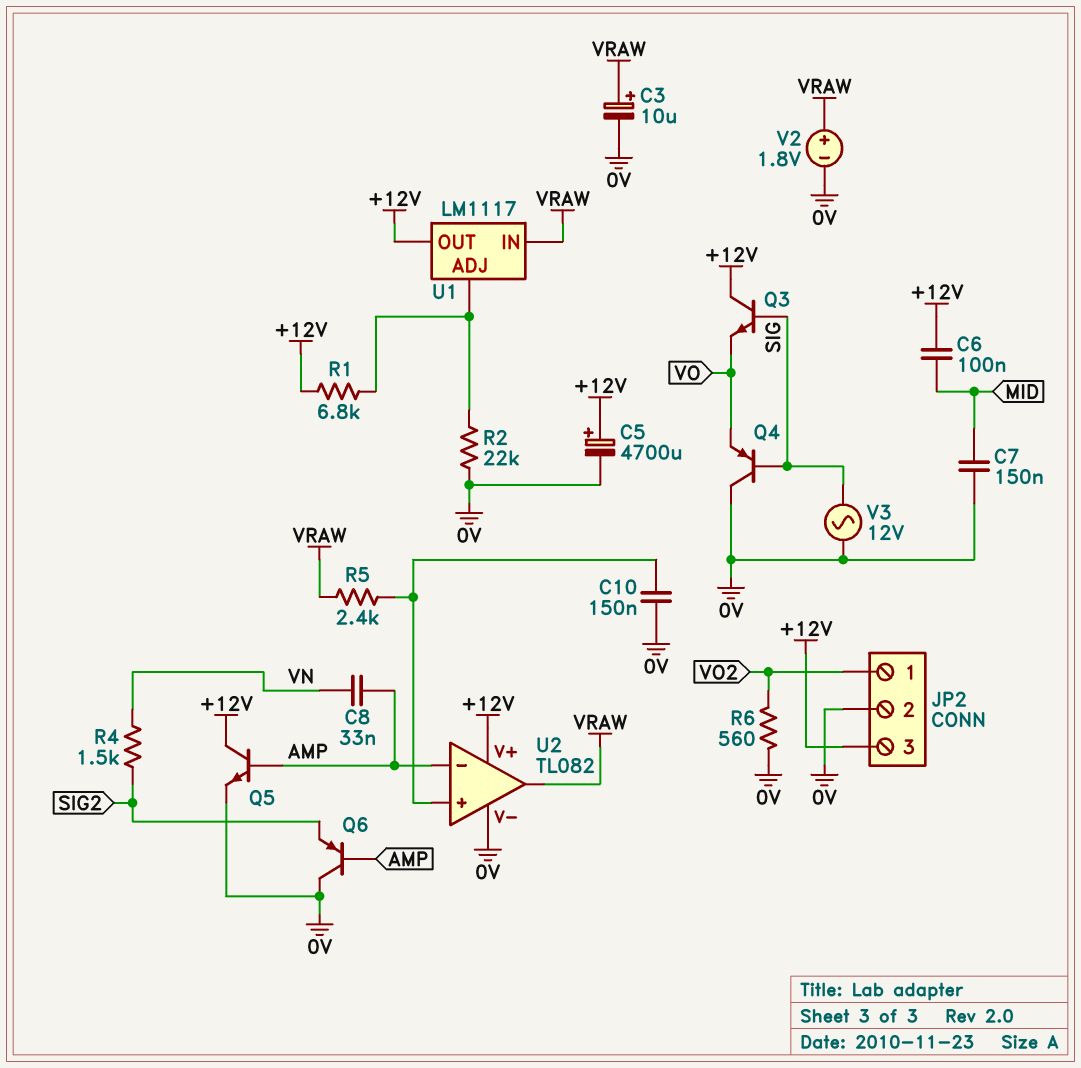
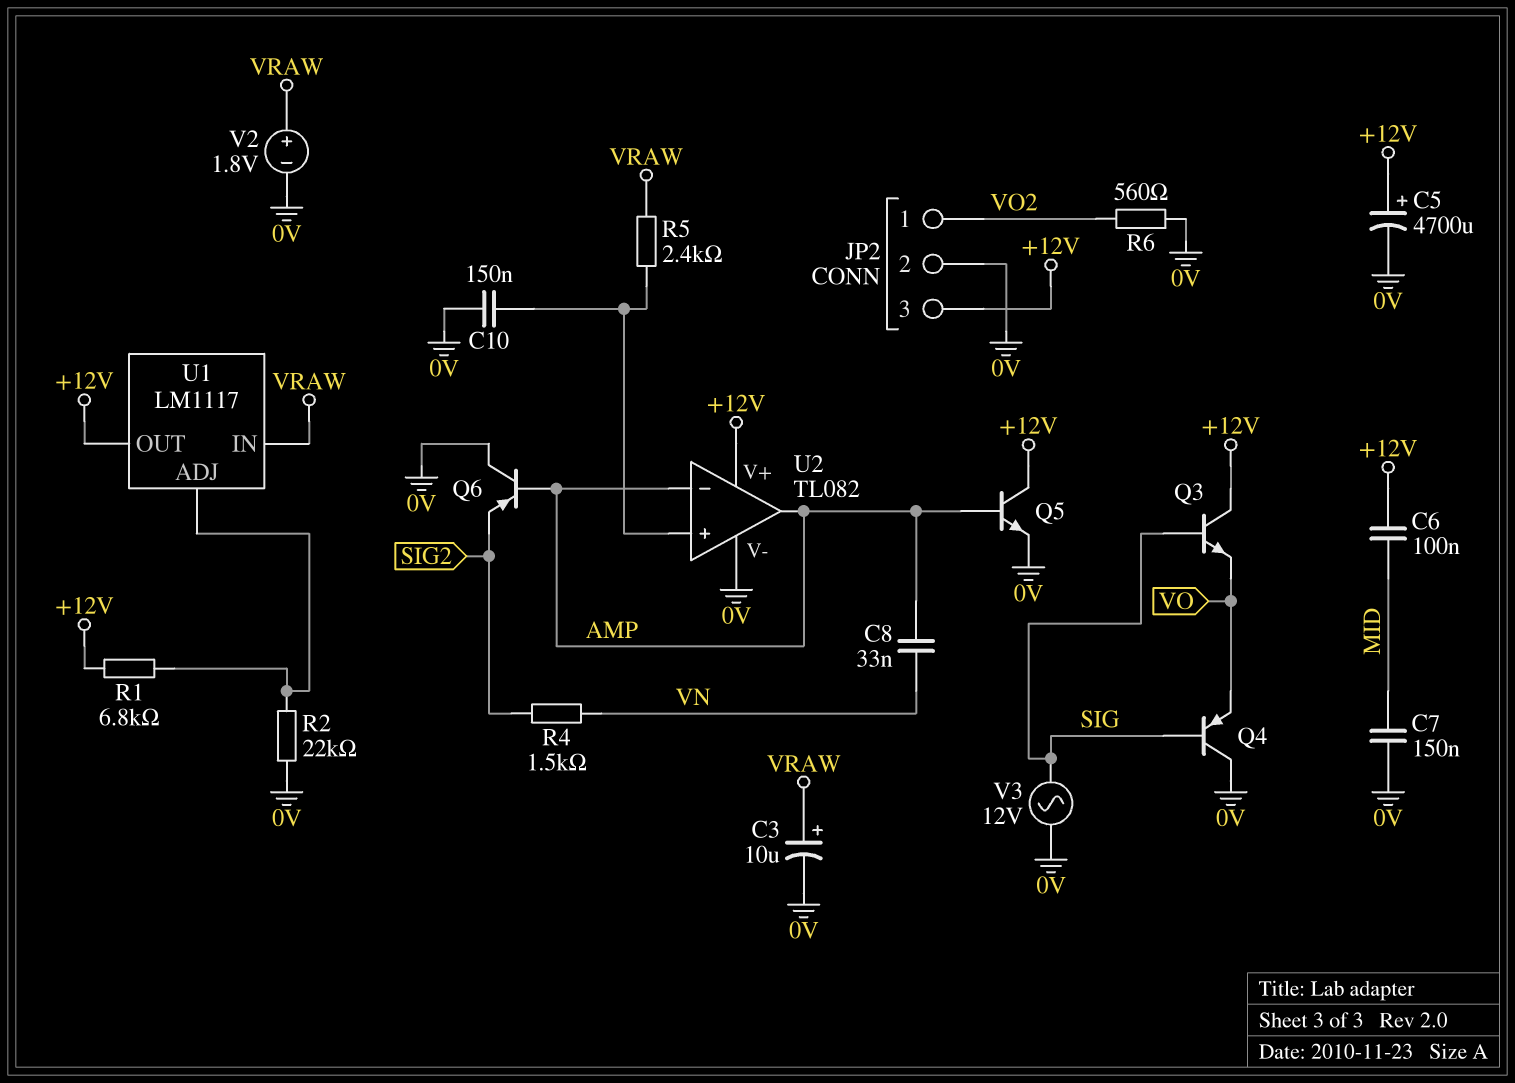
U2 pin out: VRAW -> AMP

